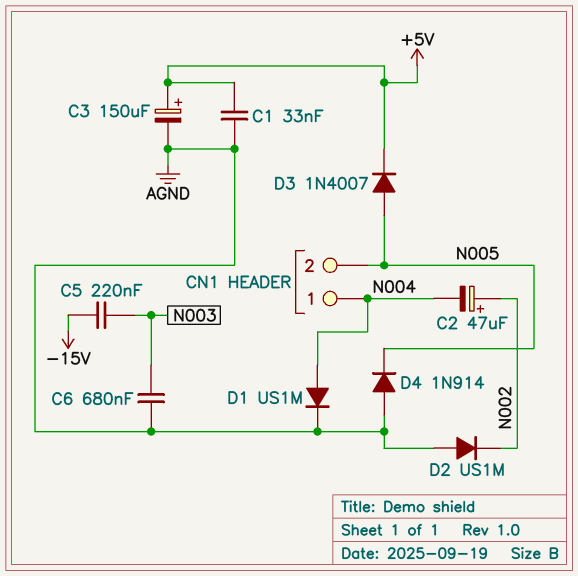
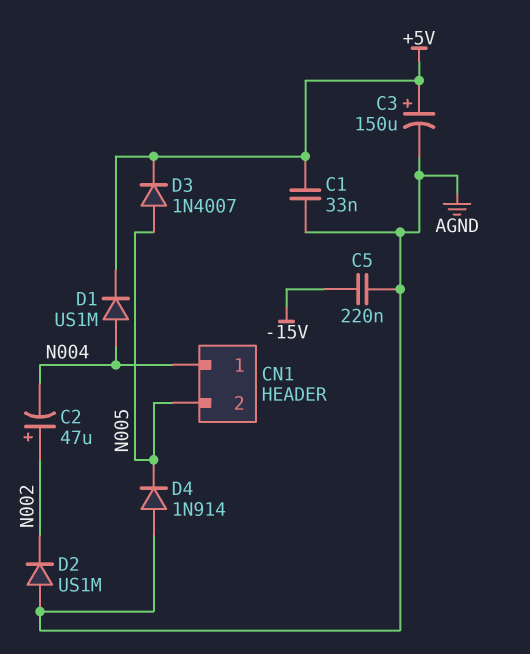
C5: 220nF (-15V, N003) -> 220nF (-15V, AGND)
C6: 680nF (AGND, N003) -> none
D1: diode US1M (A N004, K AGND) -> diode US1M (A N004, K +5V)

